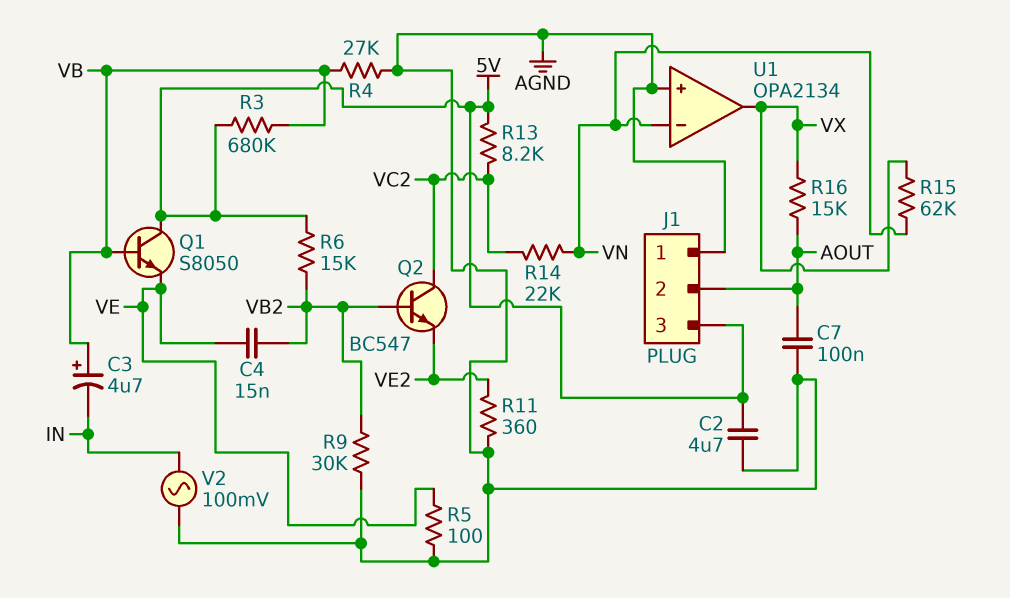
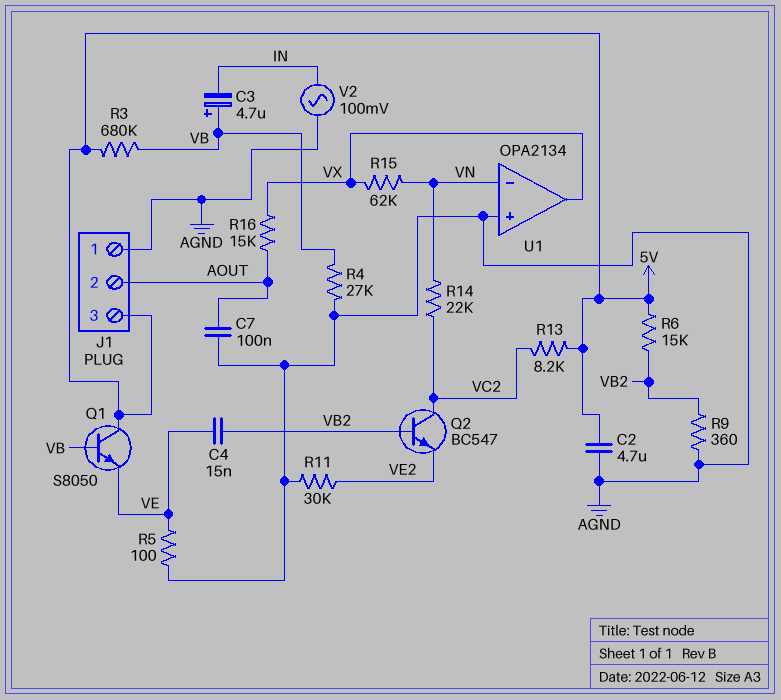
R9: 30k (AGND, VB2) -> 360 (AGND, VB2)
R11: 360 (AGND, VE2) -> 30k (AGND, VE2)

